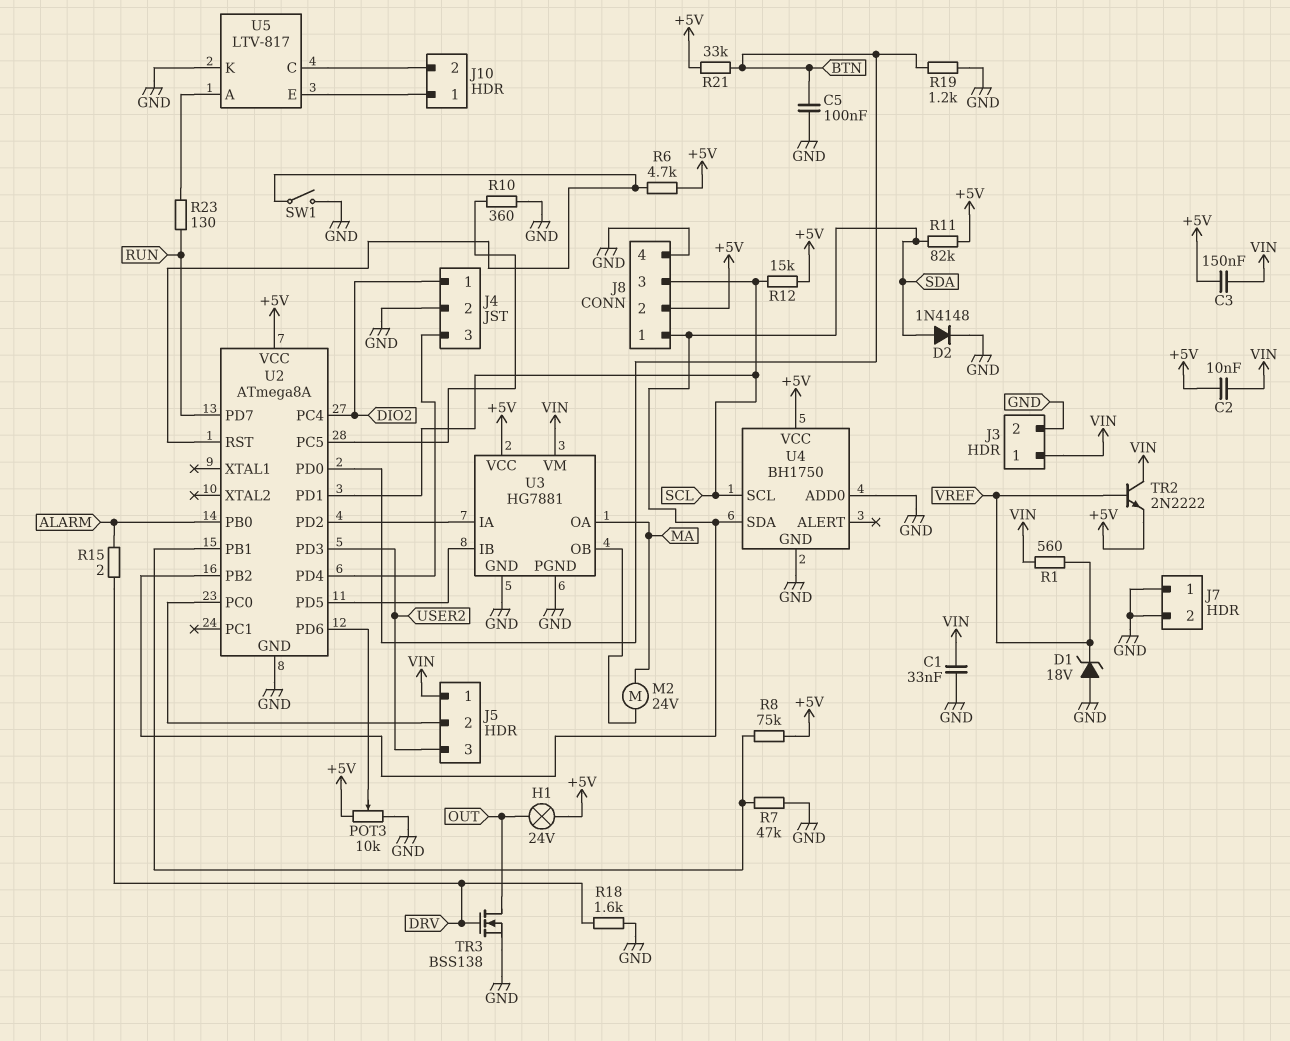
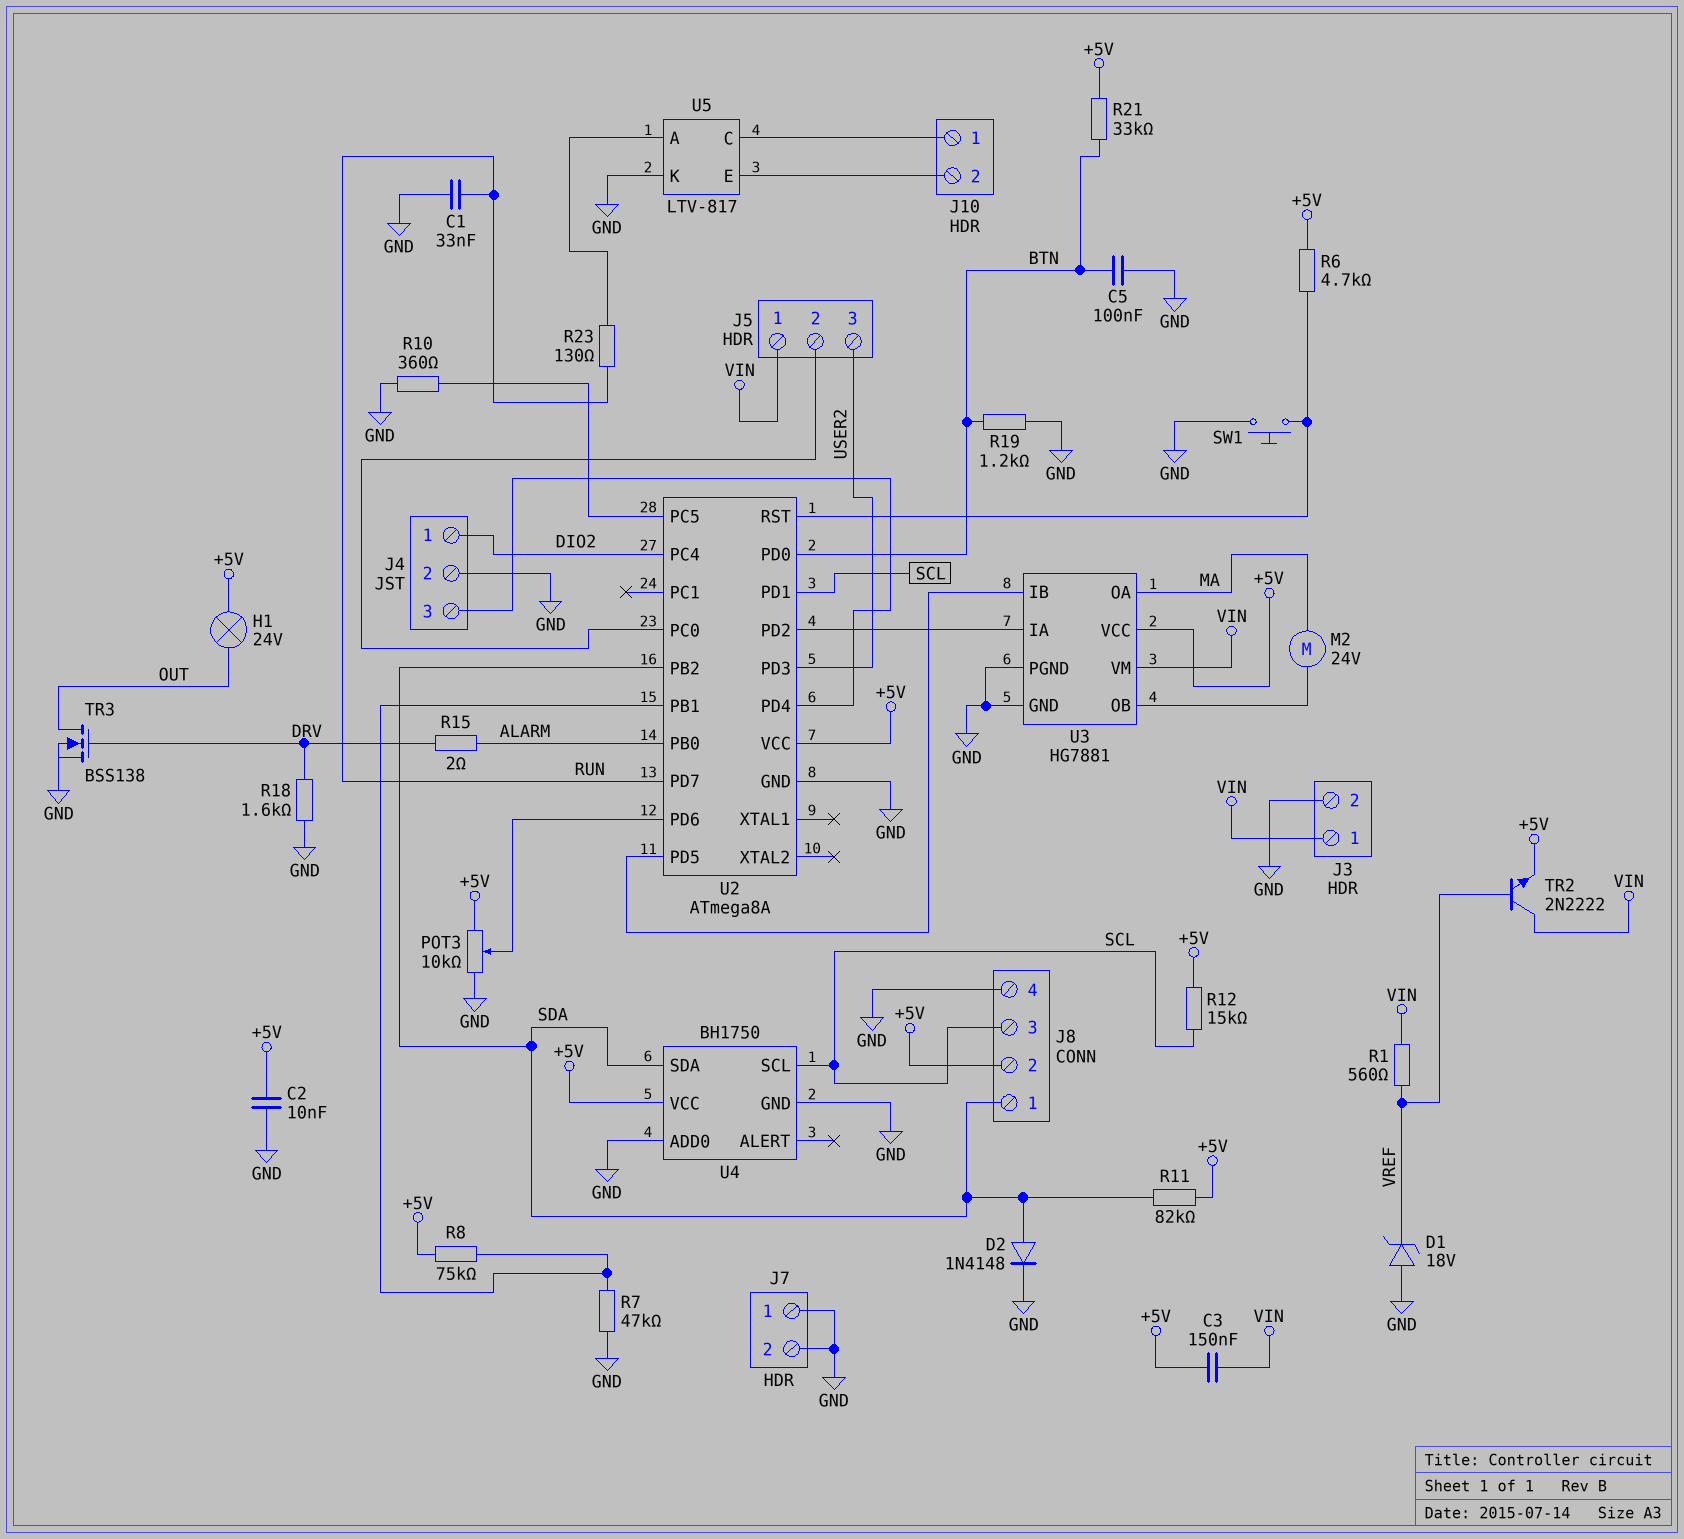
C1: 33nF (GND, VIN) -> 33nF (GND, RUN)
C2: 10nF (+5V, VIN) -> 10nF (+5V, GND)
SW1: switch (GND, U2/RST) -> button (GND, U2/RST)
U5 pin C: J10/2 -> J10/1
U5 pin E: J10/1 -> J10/2

